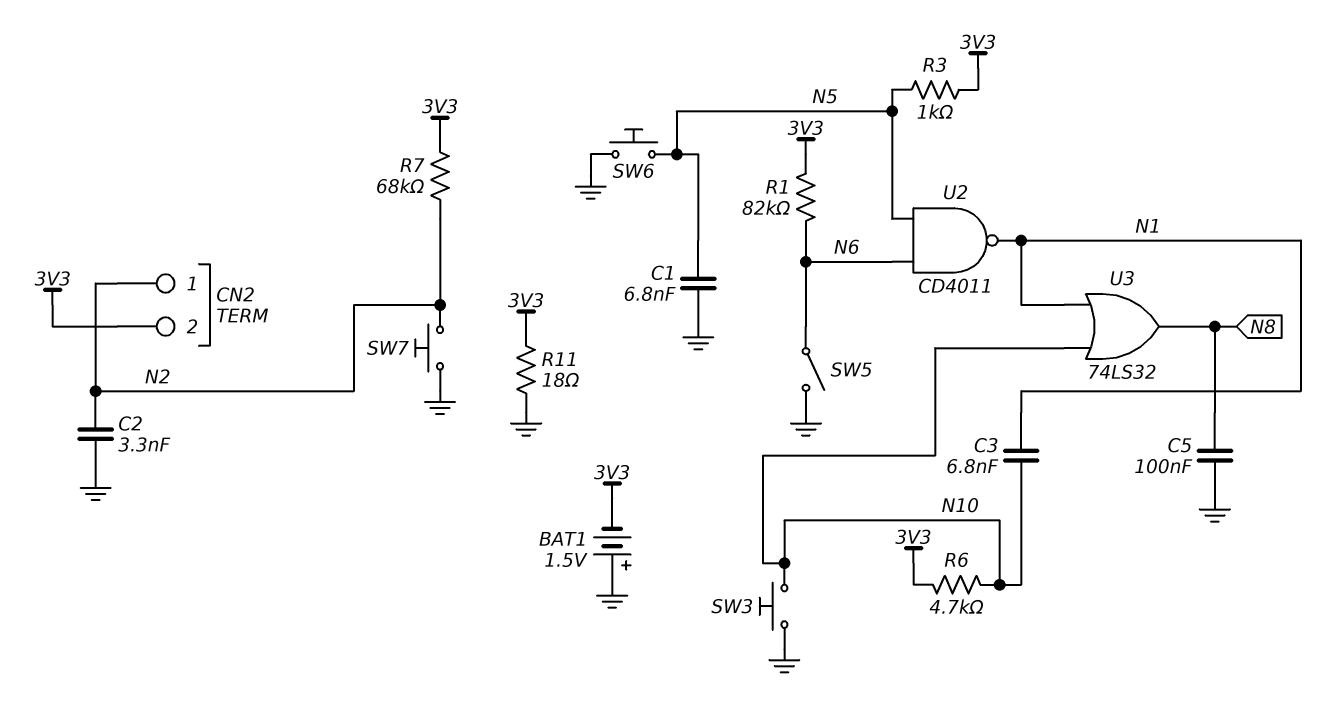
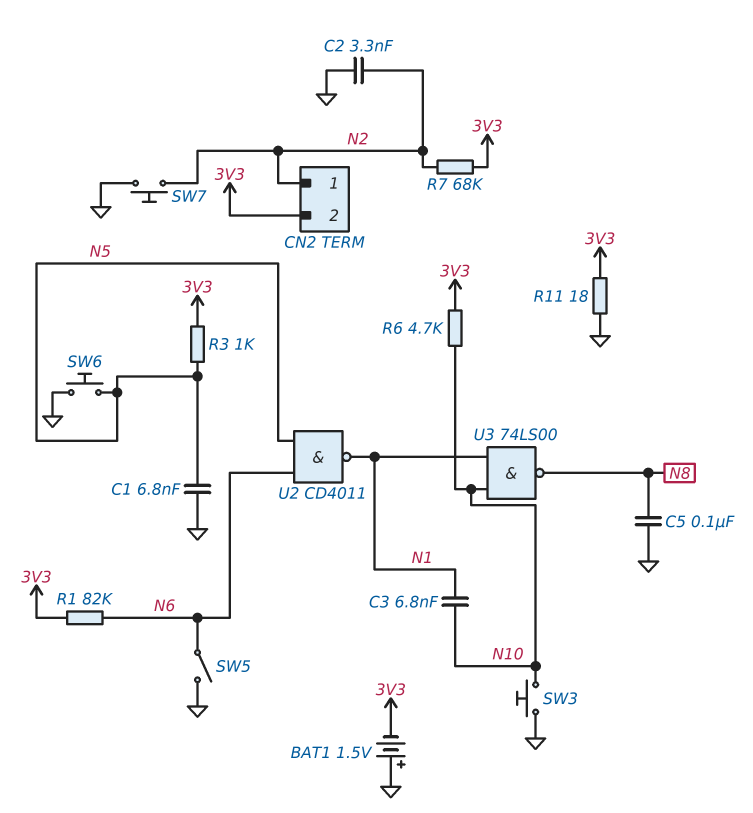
U3: OR 74LS32 (in N1, in N10, out N8) -> NAND 74LS00 (in N1, in N10, out N8)

